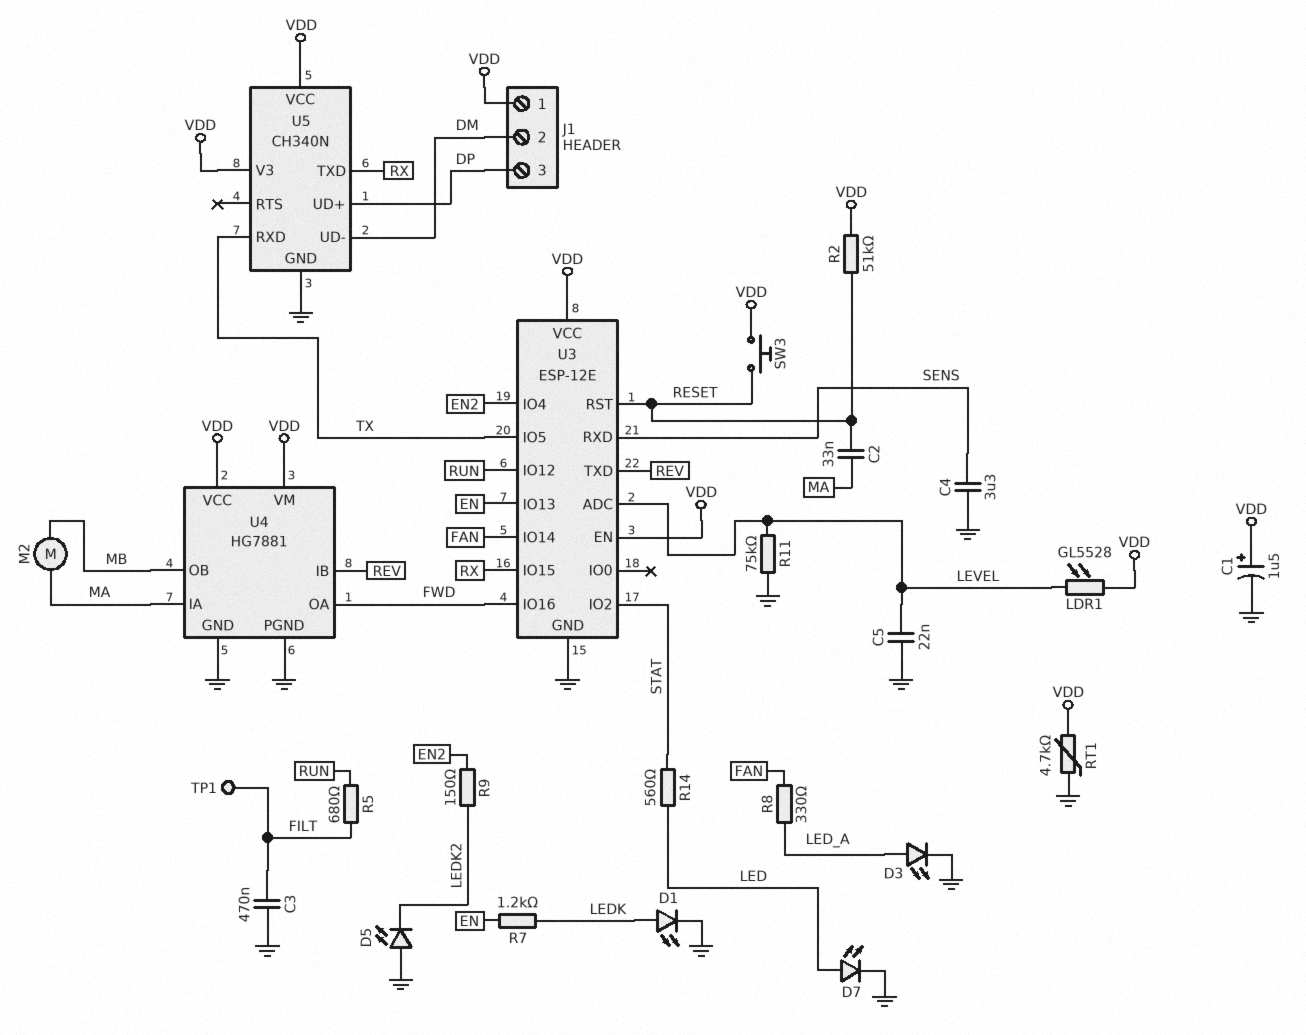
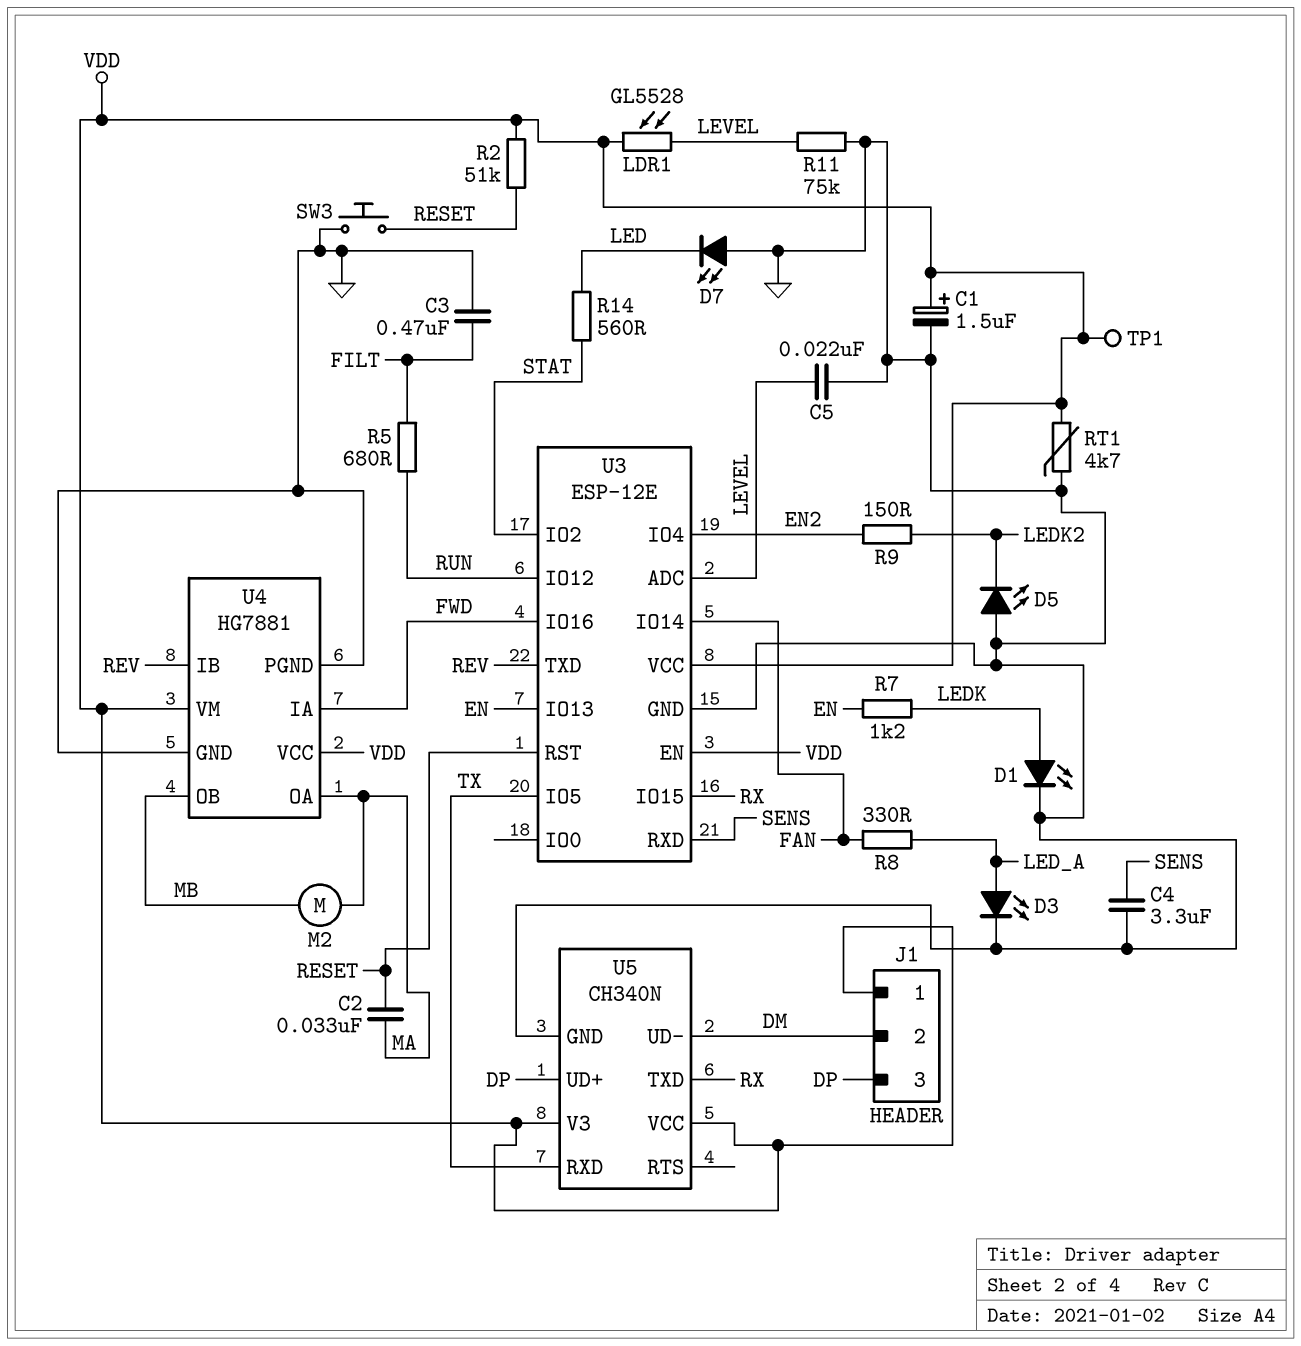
D7: LED (A LED, K GND) -> LED (A GND, K LED)
SW3: button (RESET, VDD) -> button (GND, RESET)
TP1: test point (FILT) -> test point (VDD)
U4 pin IA: MA -> FWD
U4 pin OA: FWD -> MA

